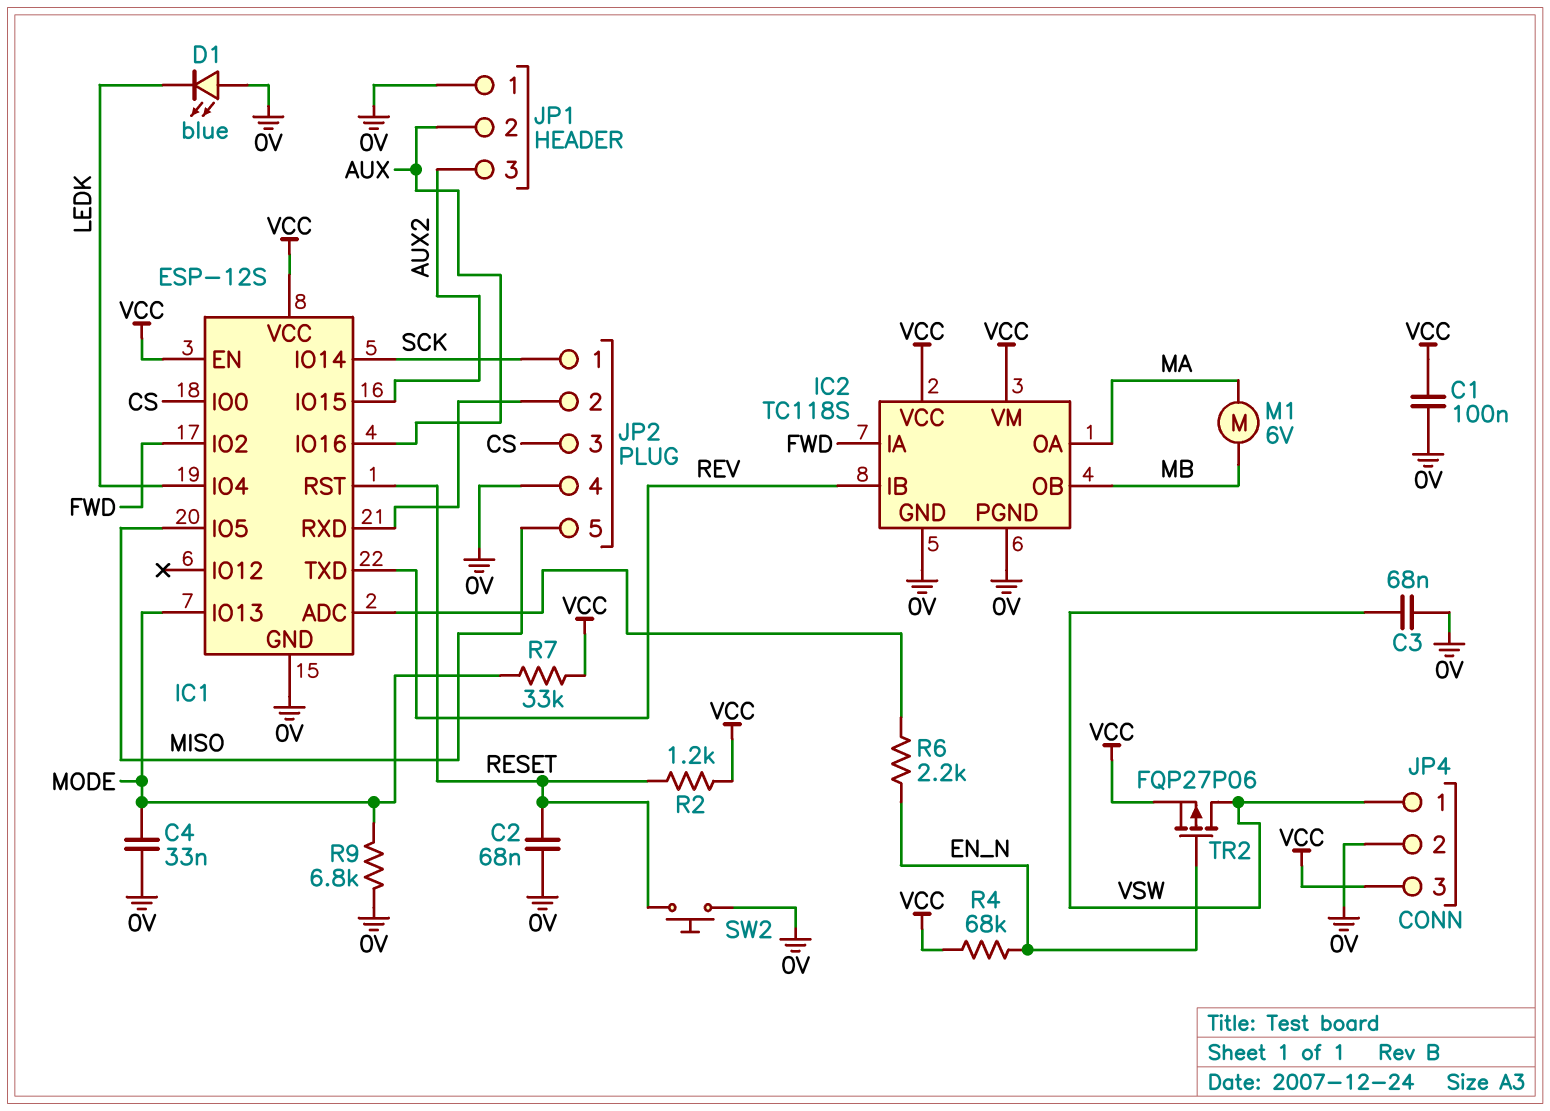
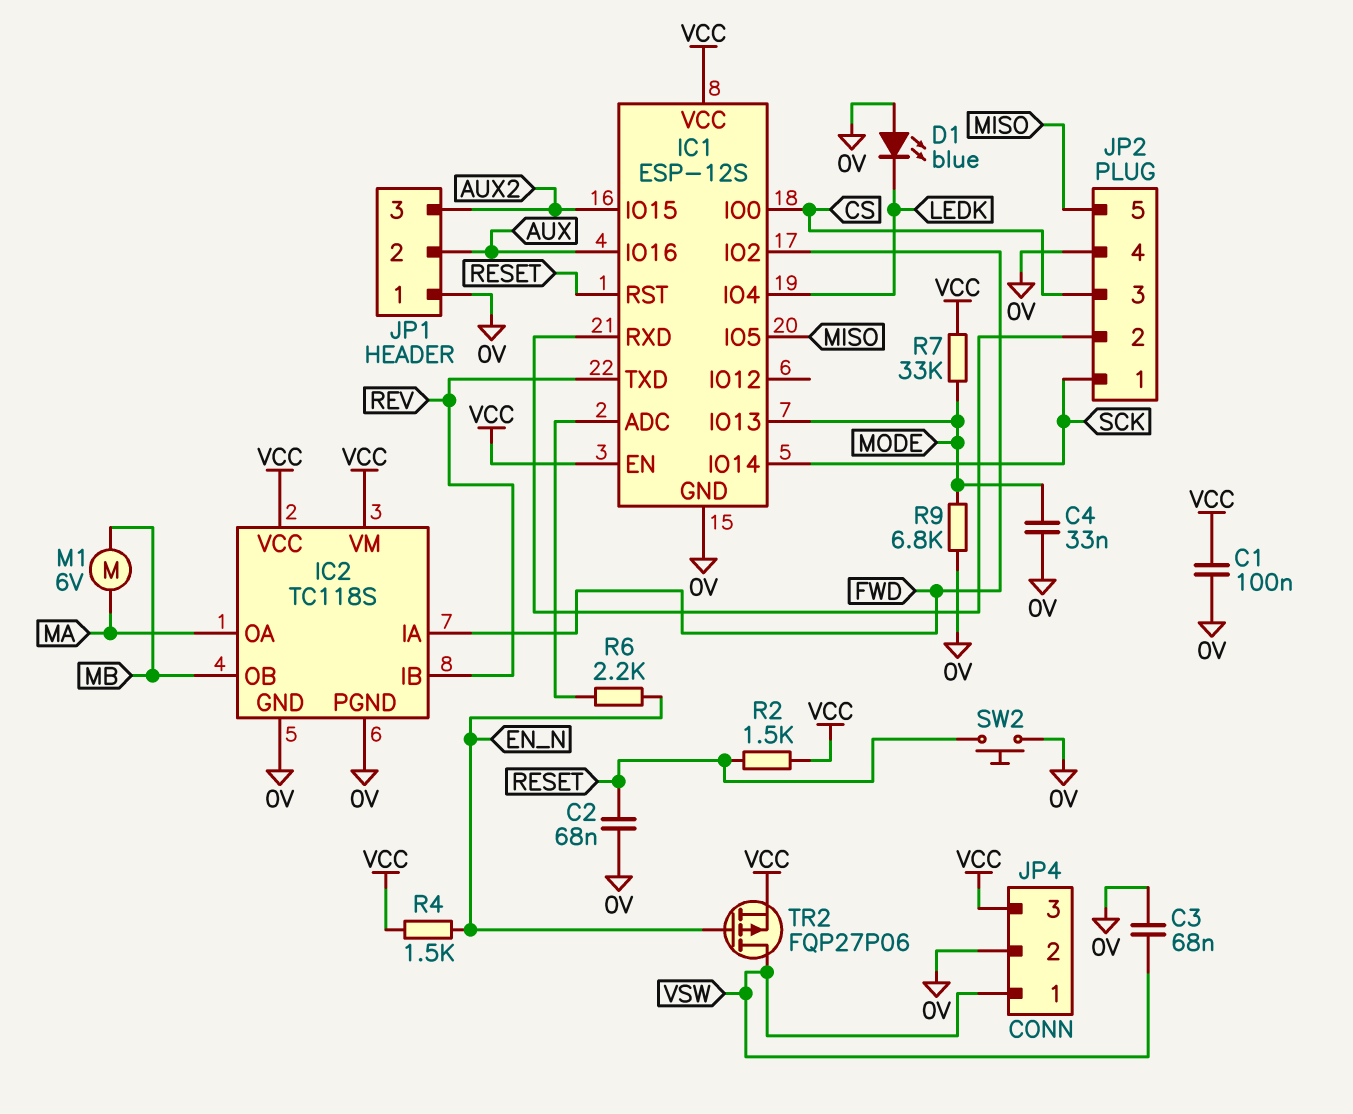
R2: 1.2k (RESET, VCC) -> 1.5k (RESET, VCC)
R4: 68k (EN_N, VCC) -> 1.5k (EN_N, VCC)

